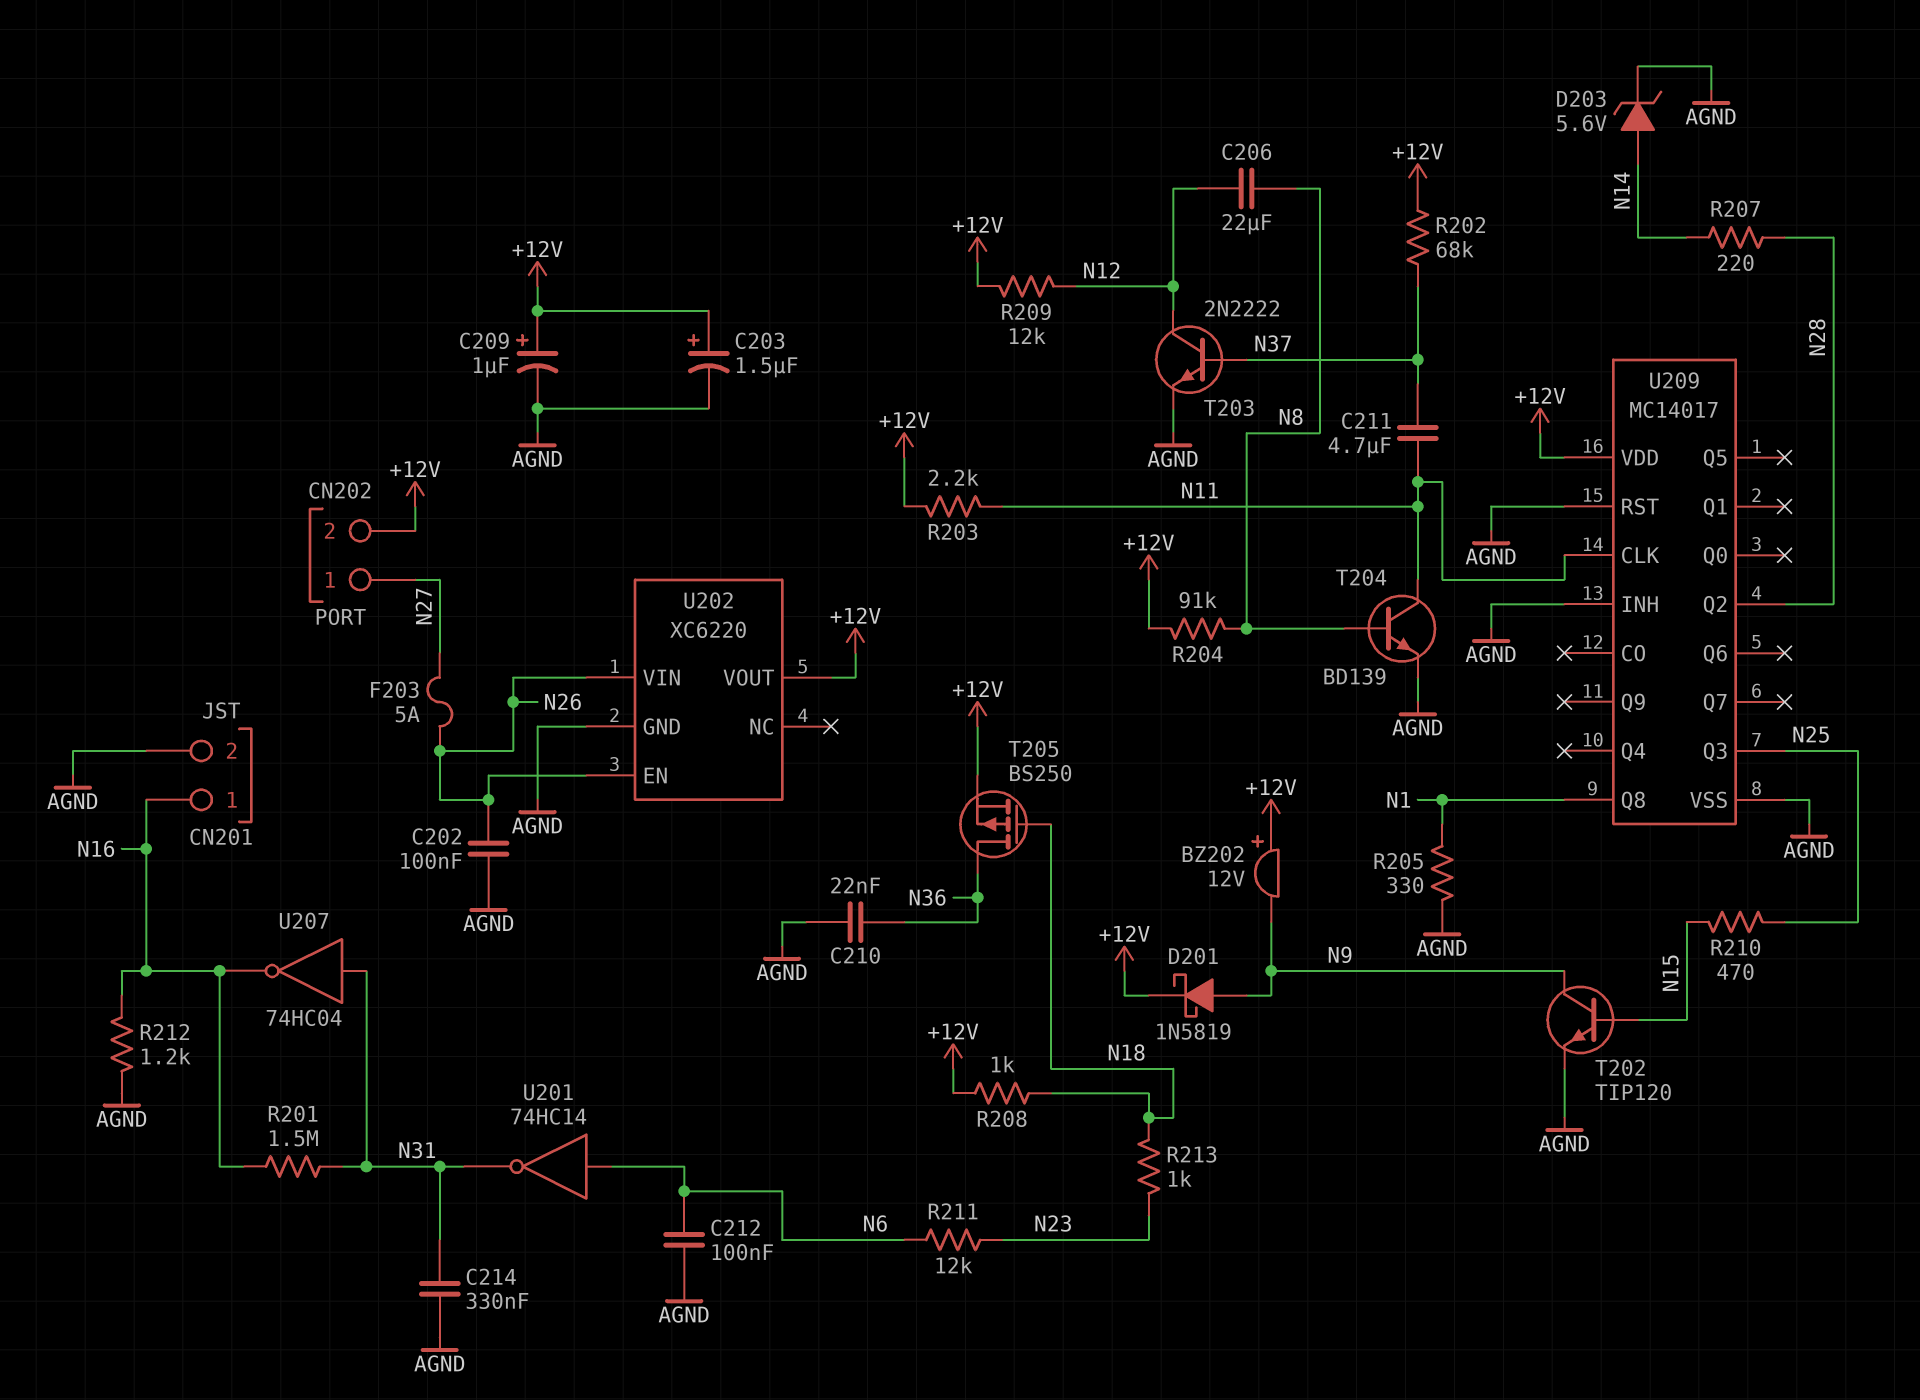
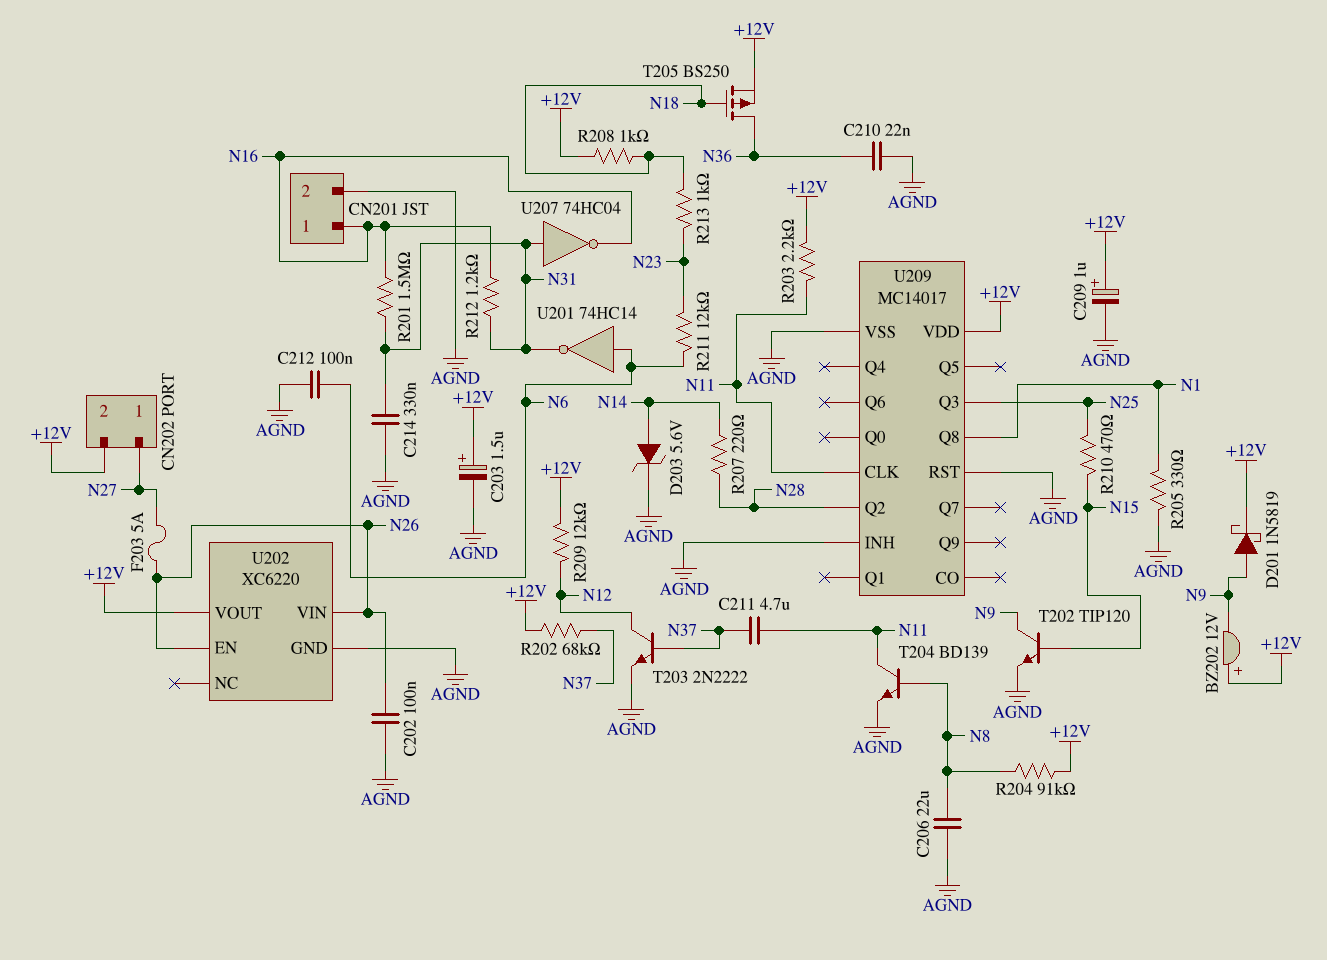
C206: 22uF (N8, N12) -> 22uF (AGND, N8)
R212: 1.2k (AGND, N16) -> 1.2k (N16, N31)

